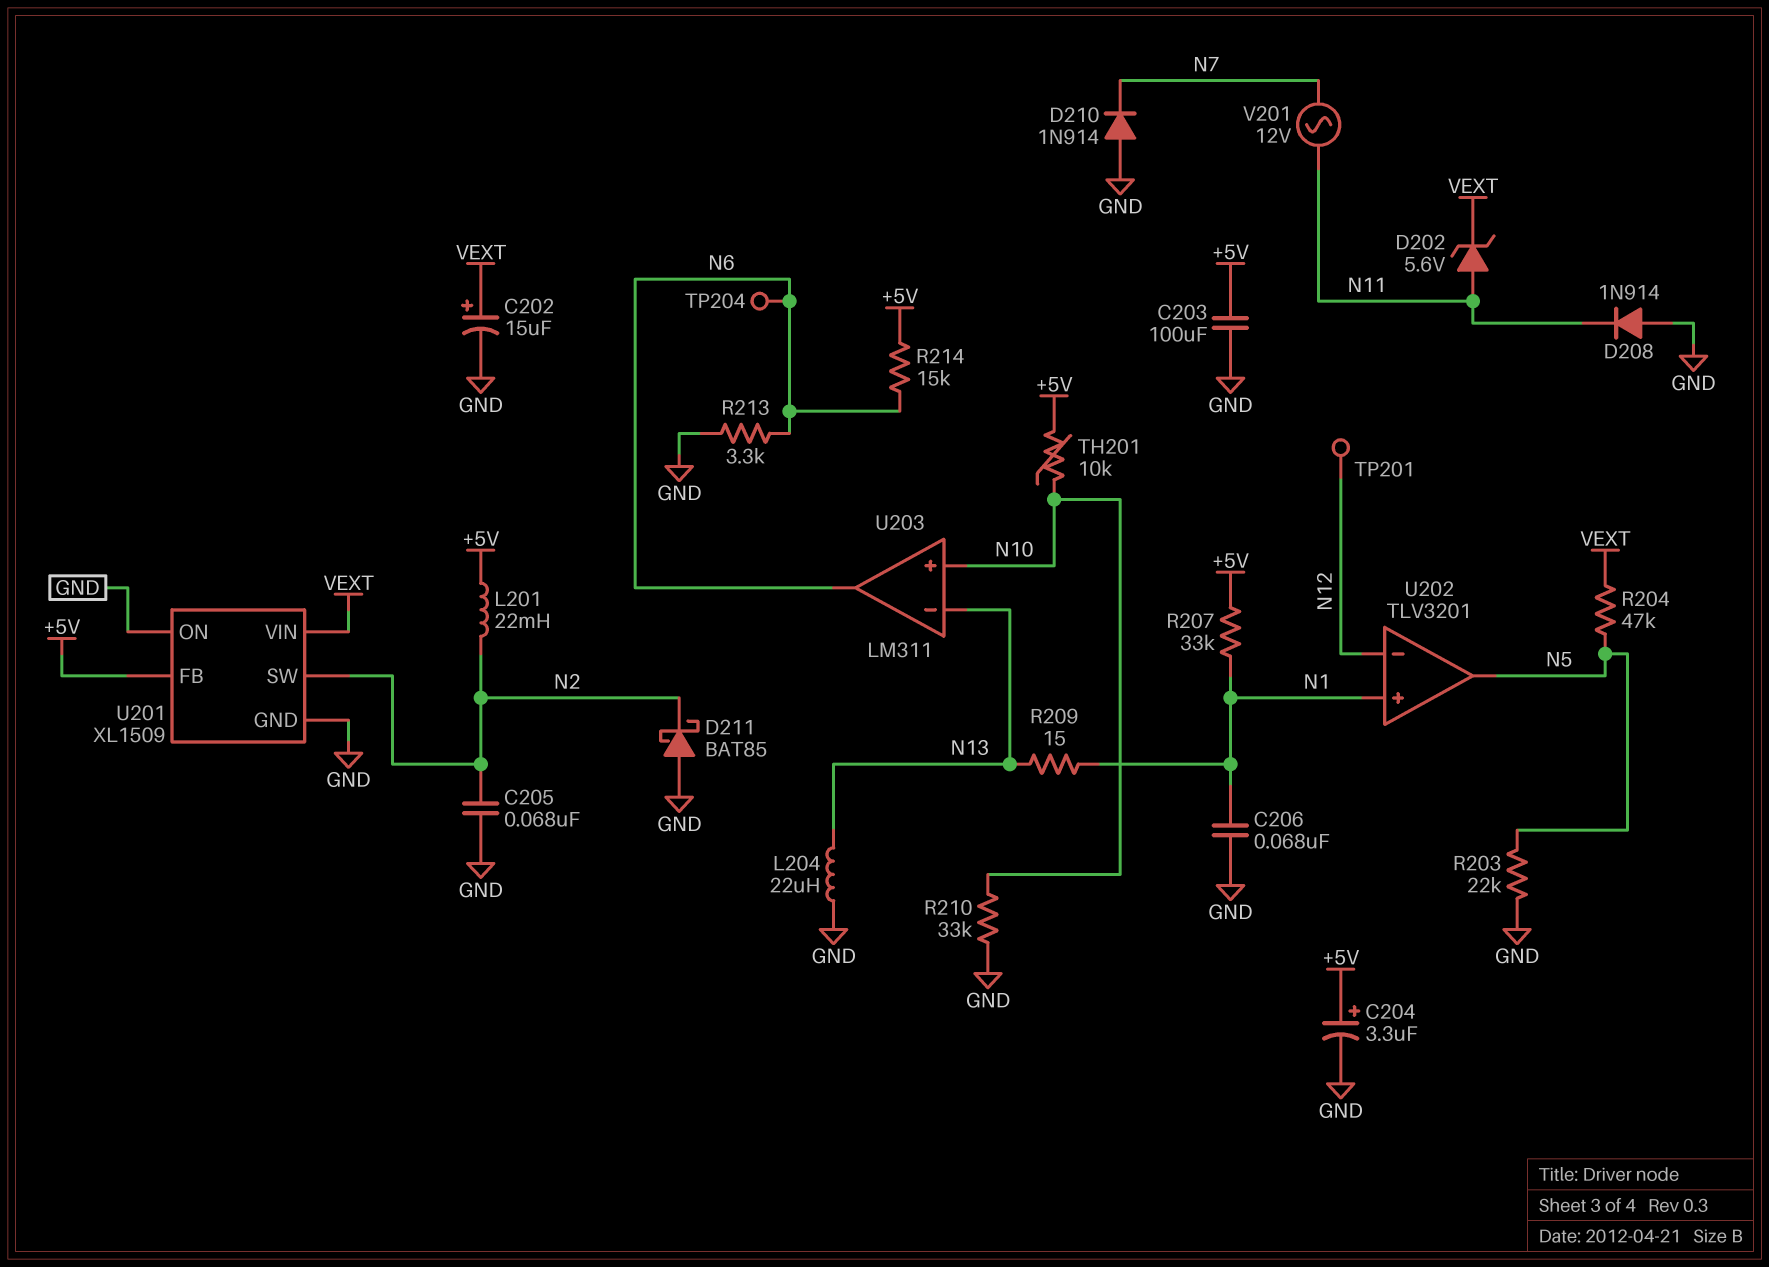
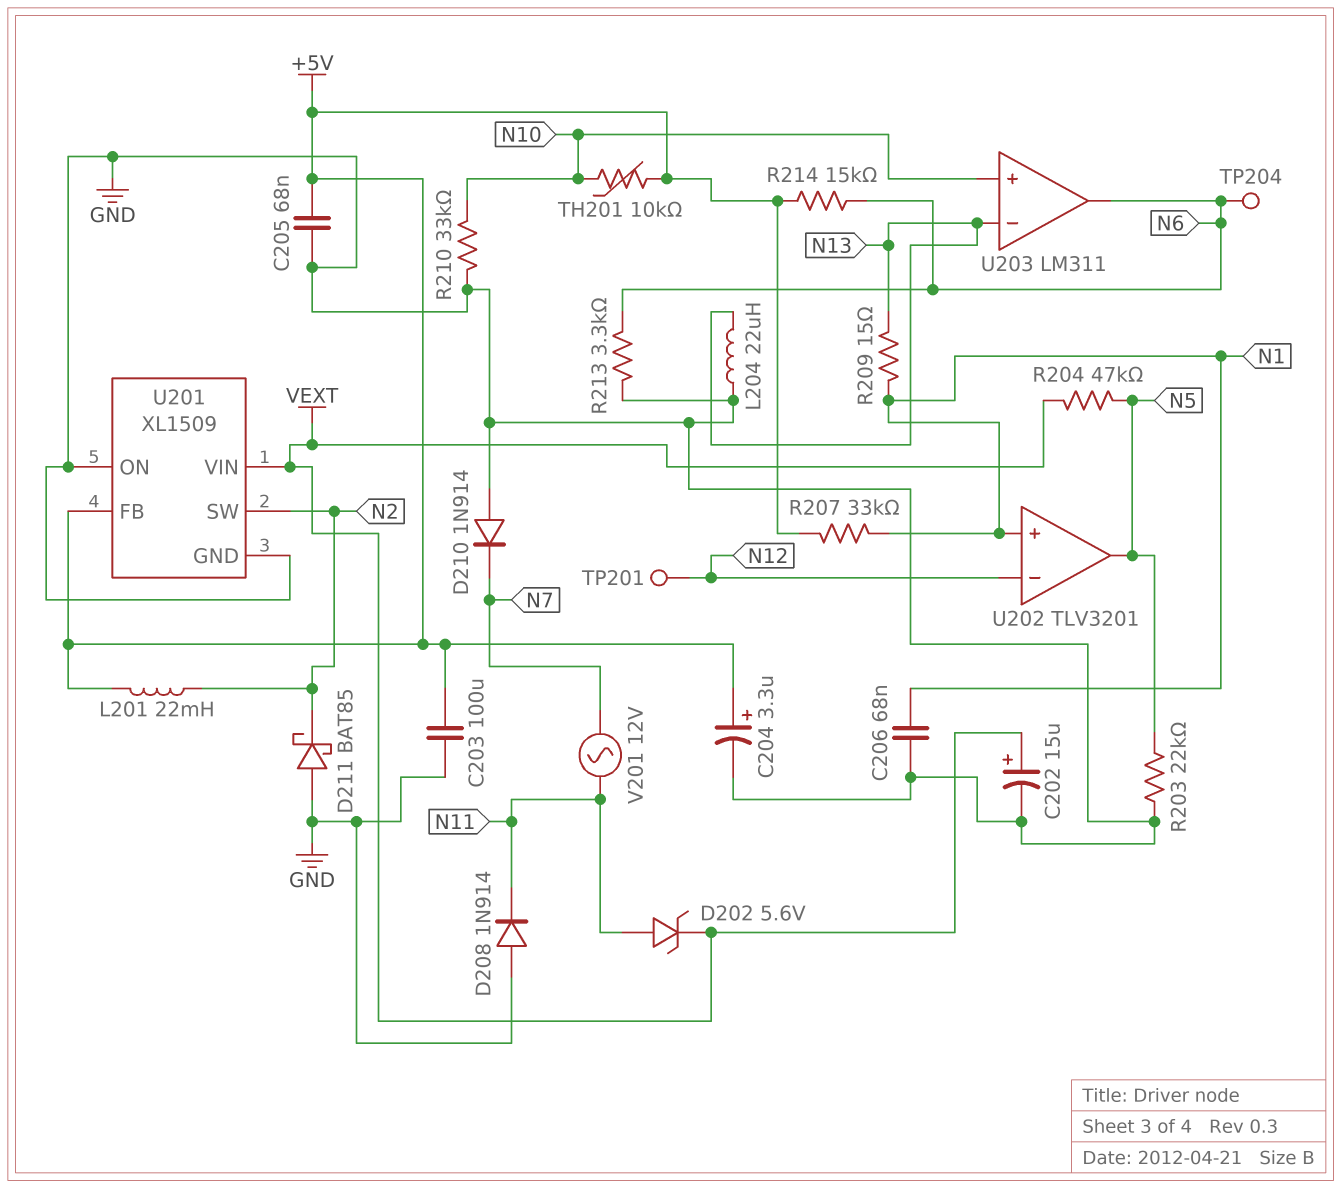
C205: 68nF (GND, N2) -> 68nF (+5V, GND)

